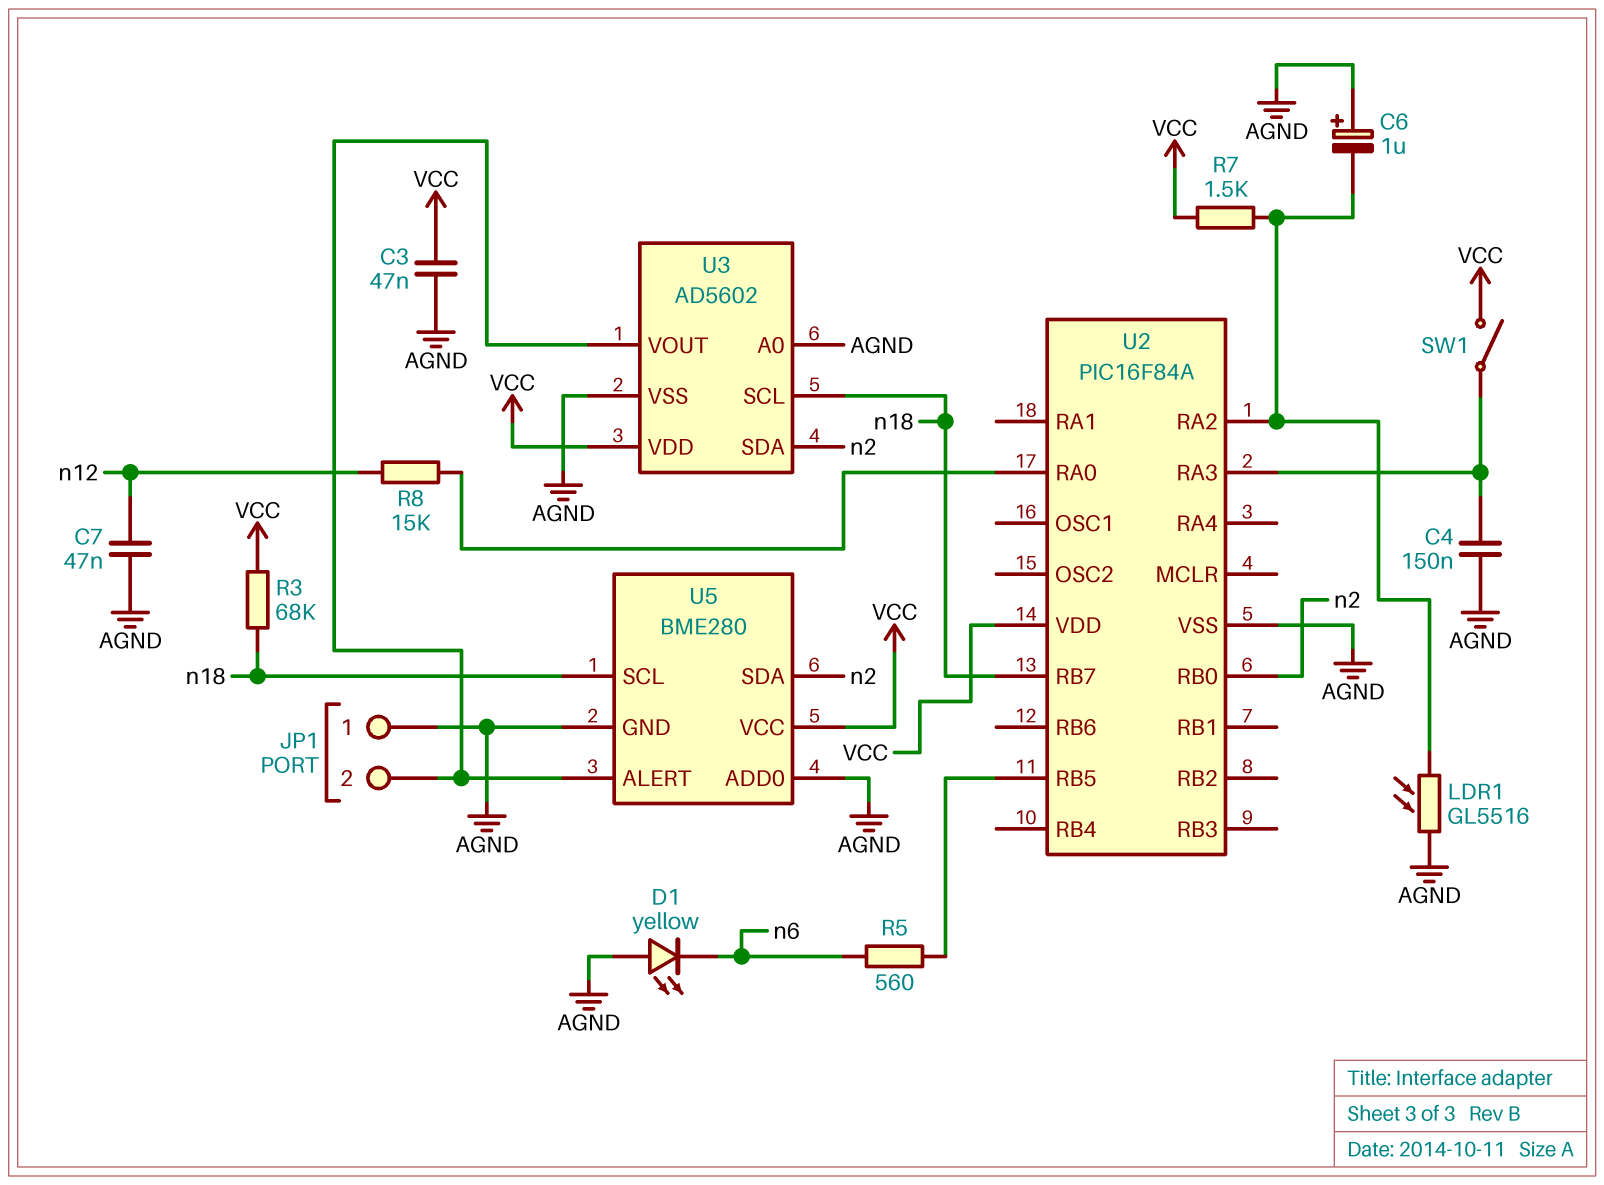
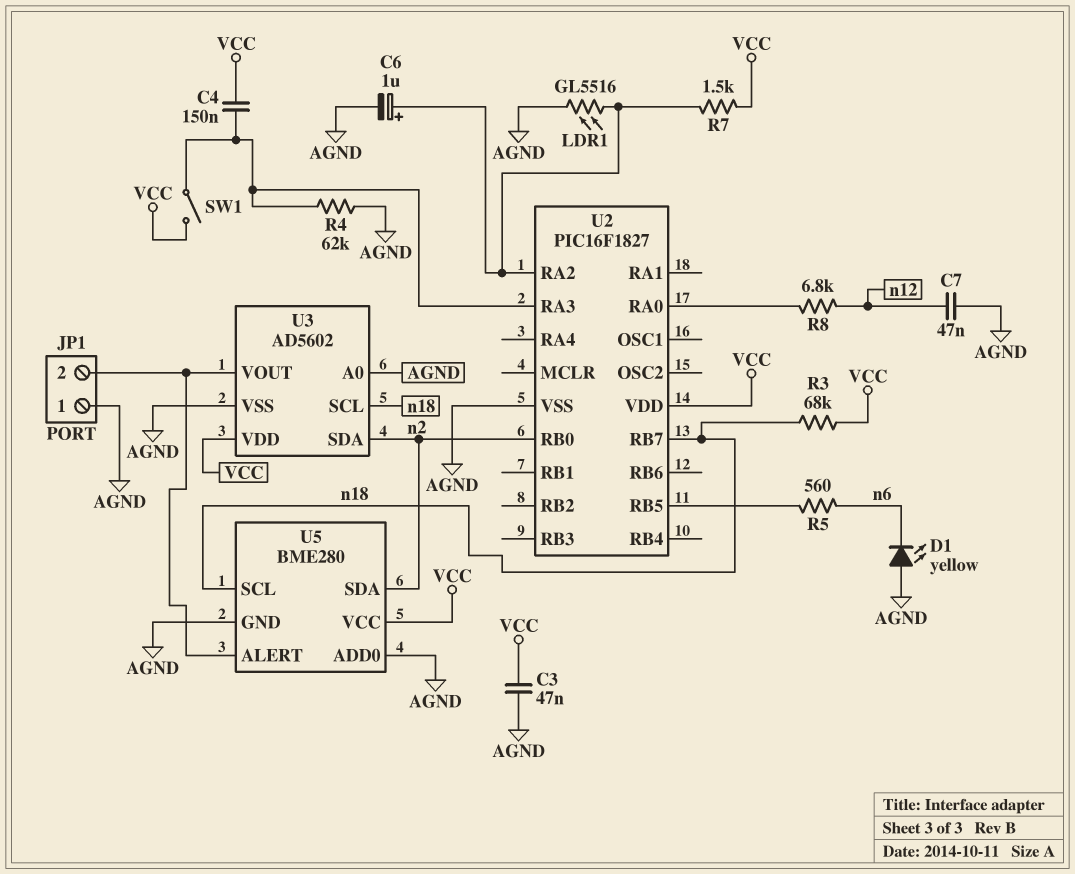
C4: 150nF (AGND, U2/RA3) -> 150nF (U2/RA3, VCC)
C6: 1uF (plus AGND, minus U2/RA2) -> 1uF (plus U2/RA2, minus AGND)
R4: none -> 62k (AGND, U2/RA3)
R8: 15k (U2/RA0, n12) -> 6.8k (U2/RA0, n12)
U2: PIC16F84A -> PIC16F1827

